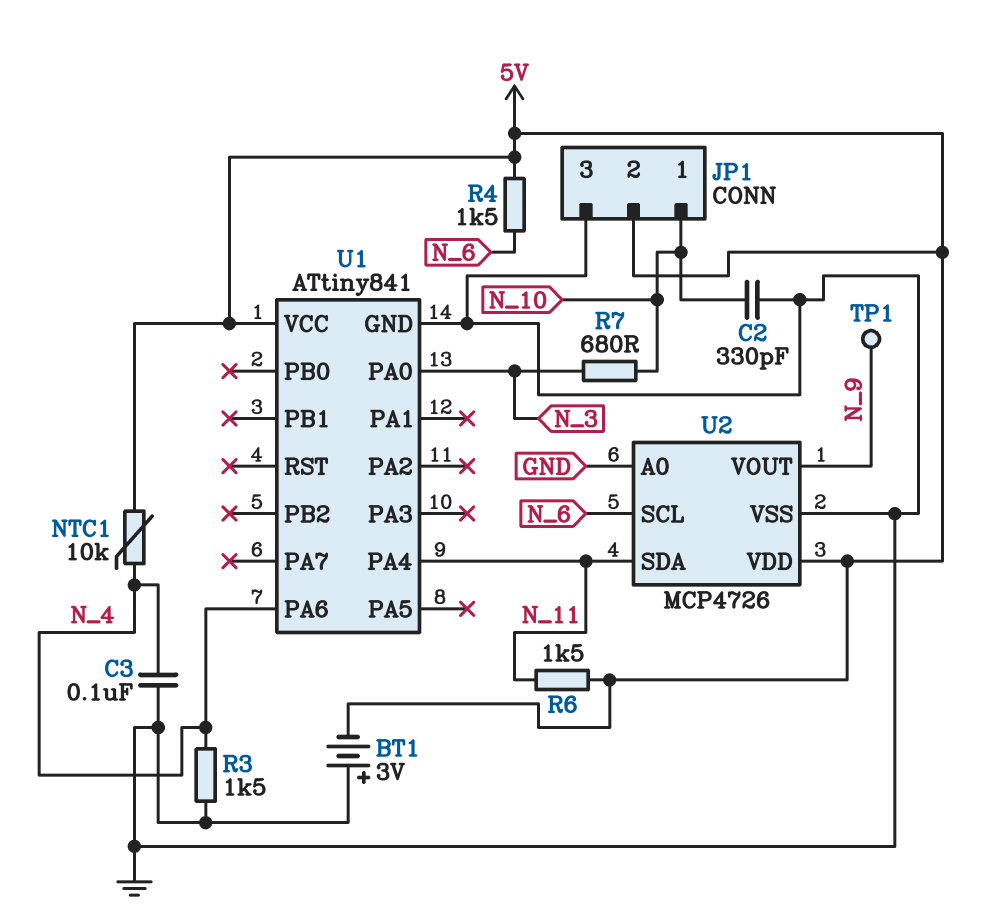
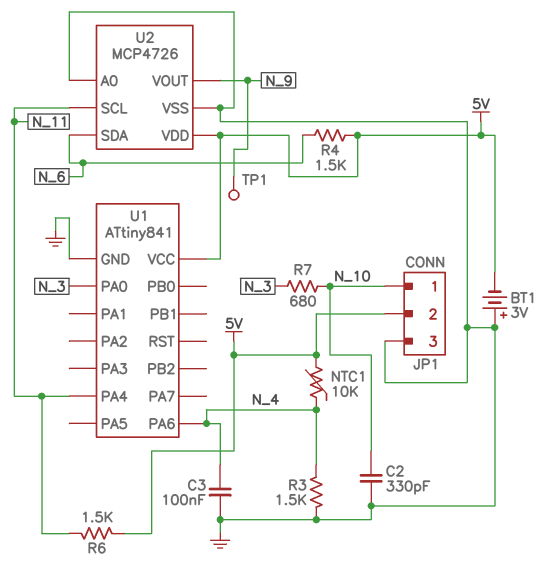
U2 pin SCL: N_6 -> N_11
U2 pin SDA: N_11 -> N_6

